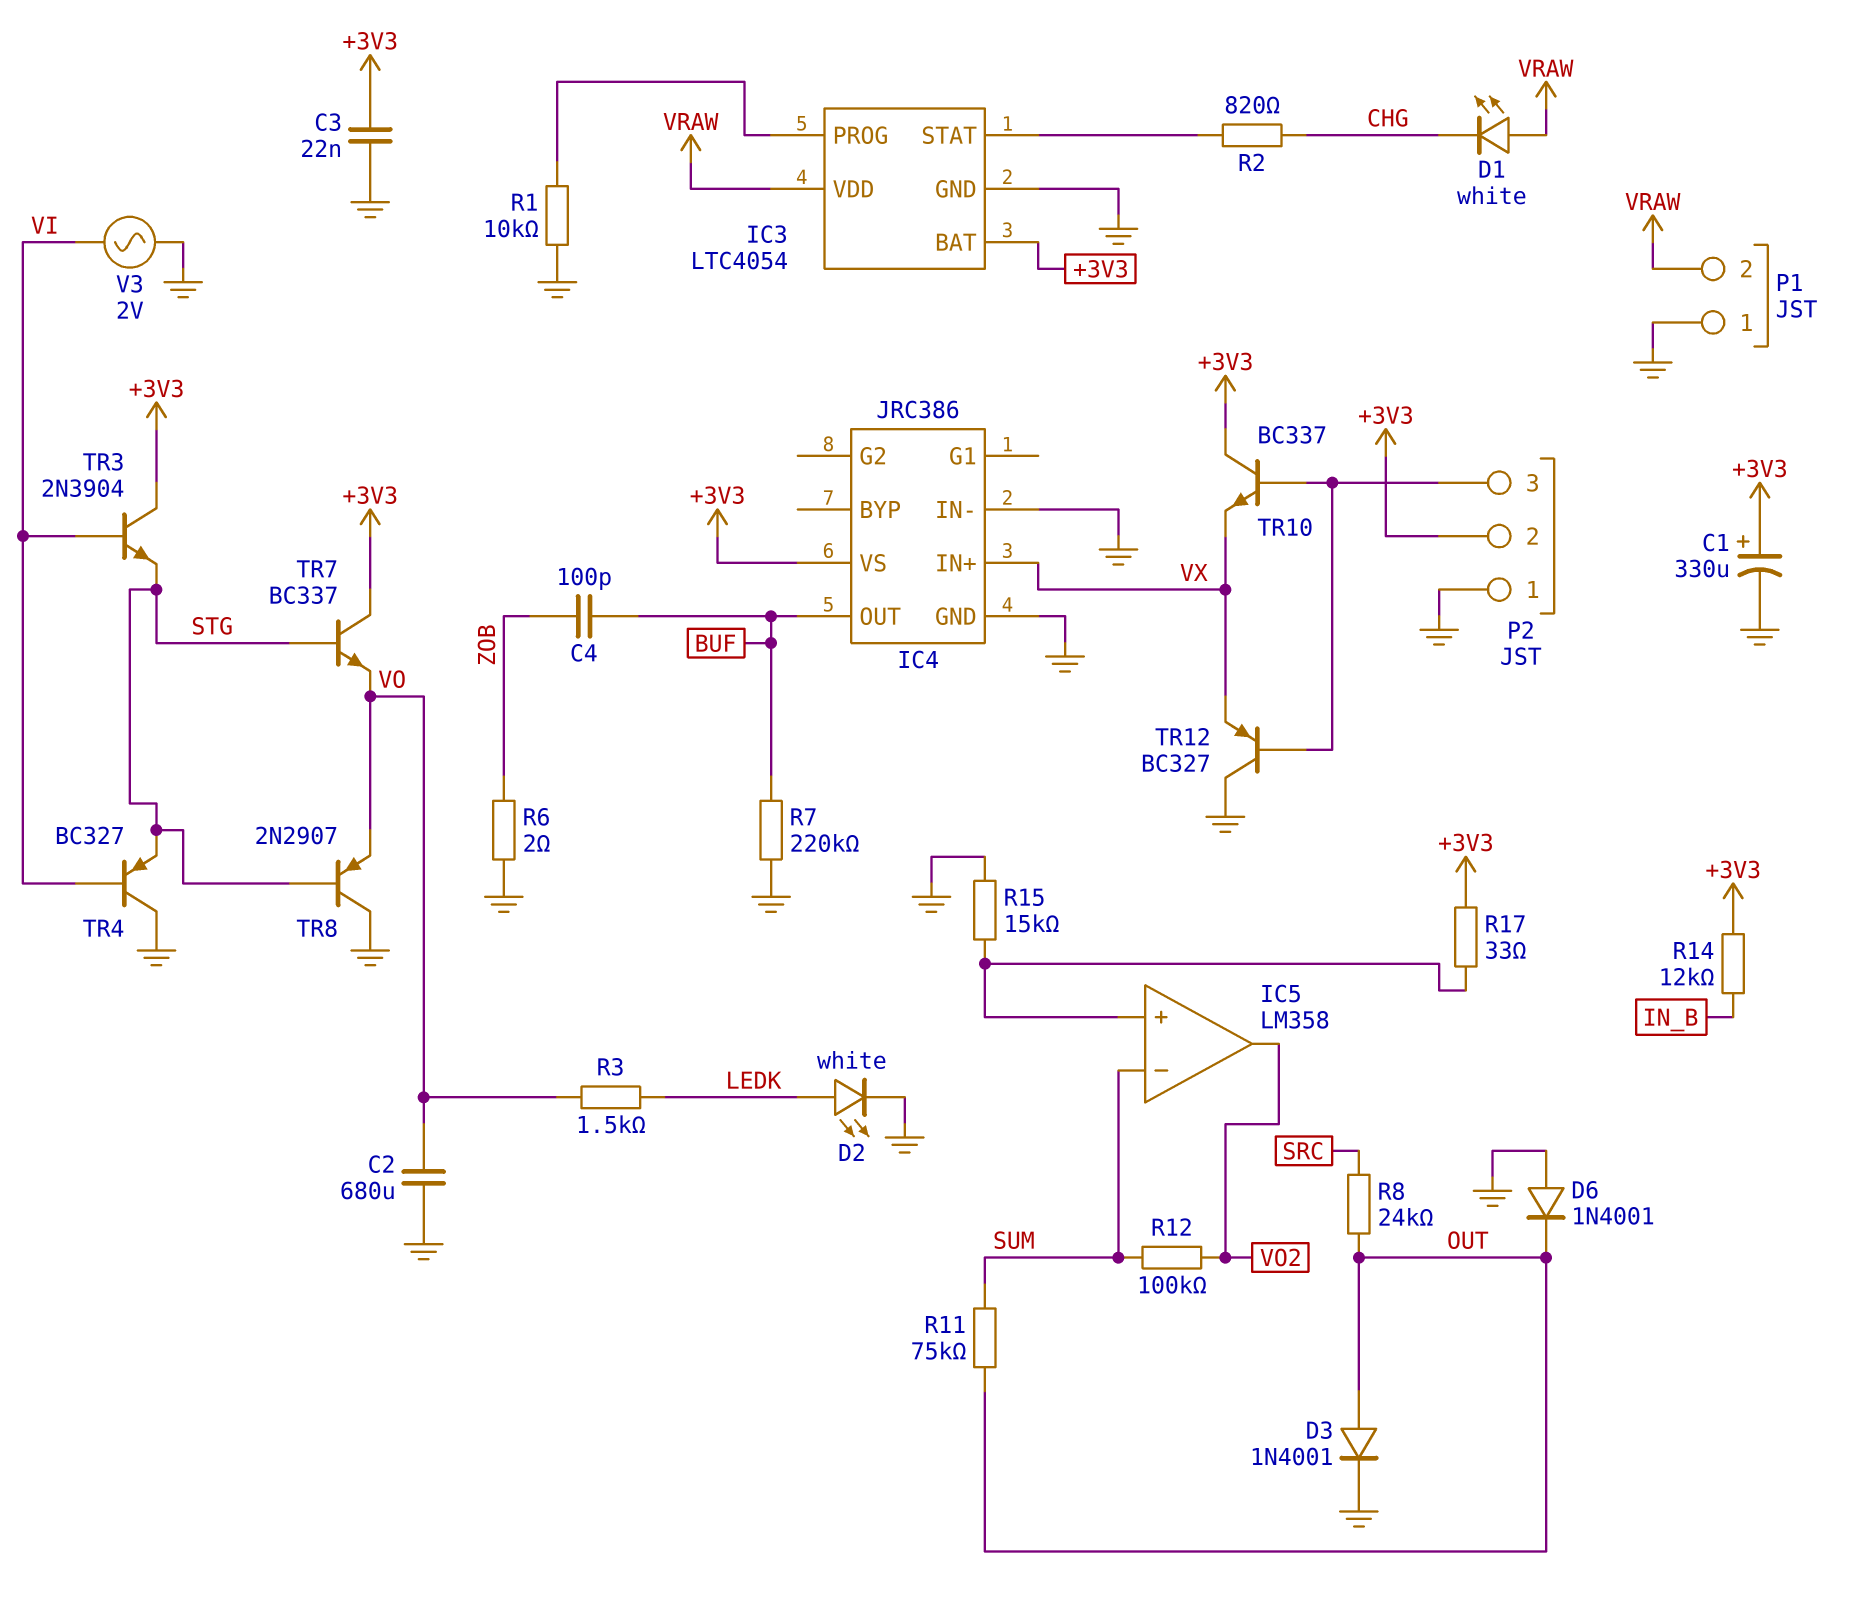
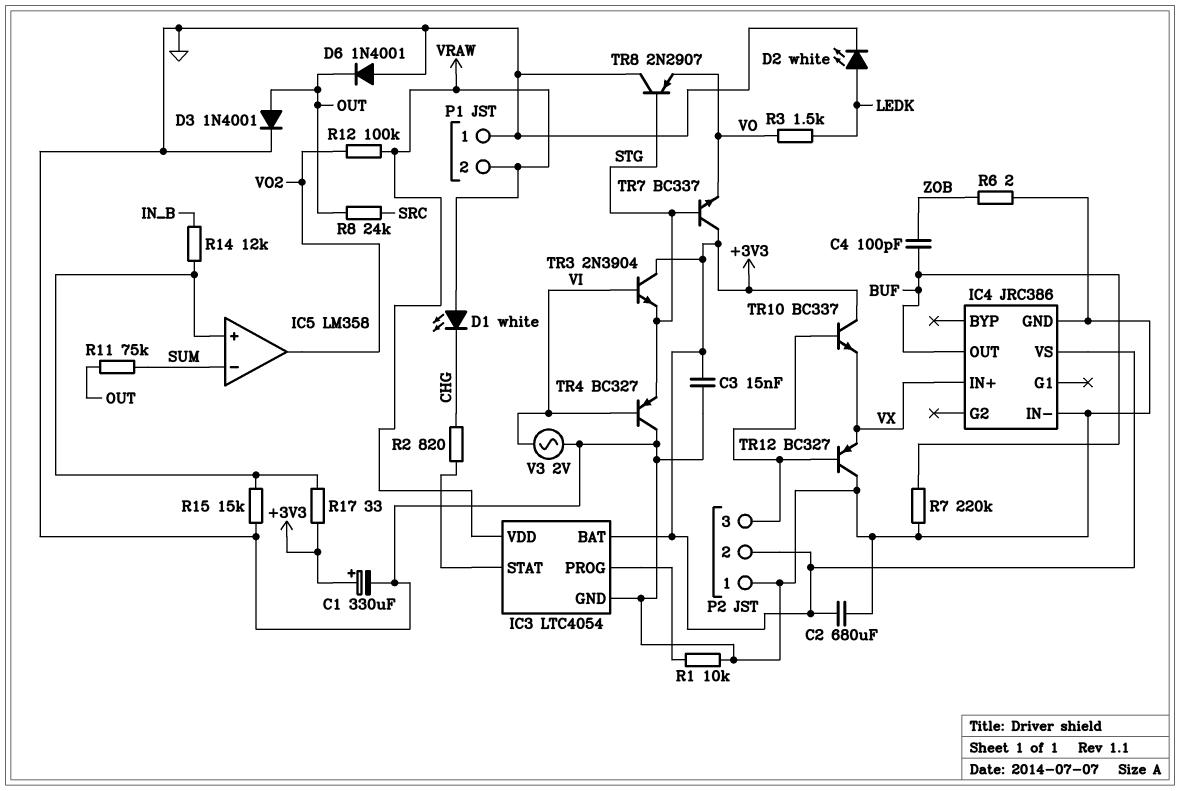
C2: 680uF (GND, VO) -> 680uF (+3V3, GND)
C3: 22nF (+3V3, GND) -> 15nF (+3V3, GND)
R12: 100k (SUM, VO2) -> 100k (VO2, VRAW)
R14: 12k (+3V3, IN_B) -> 12k (IC5/in+, IN_B)

